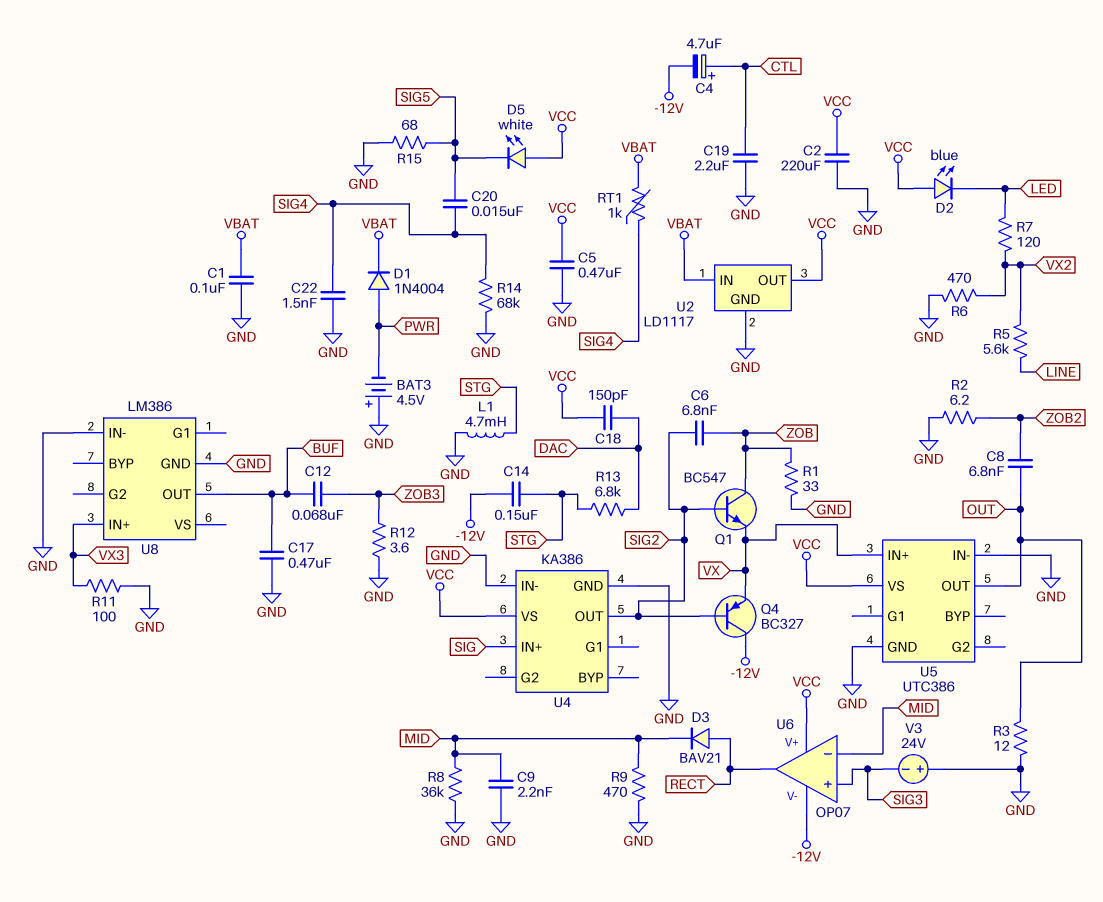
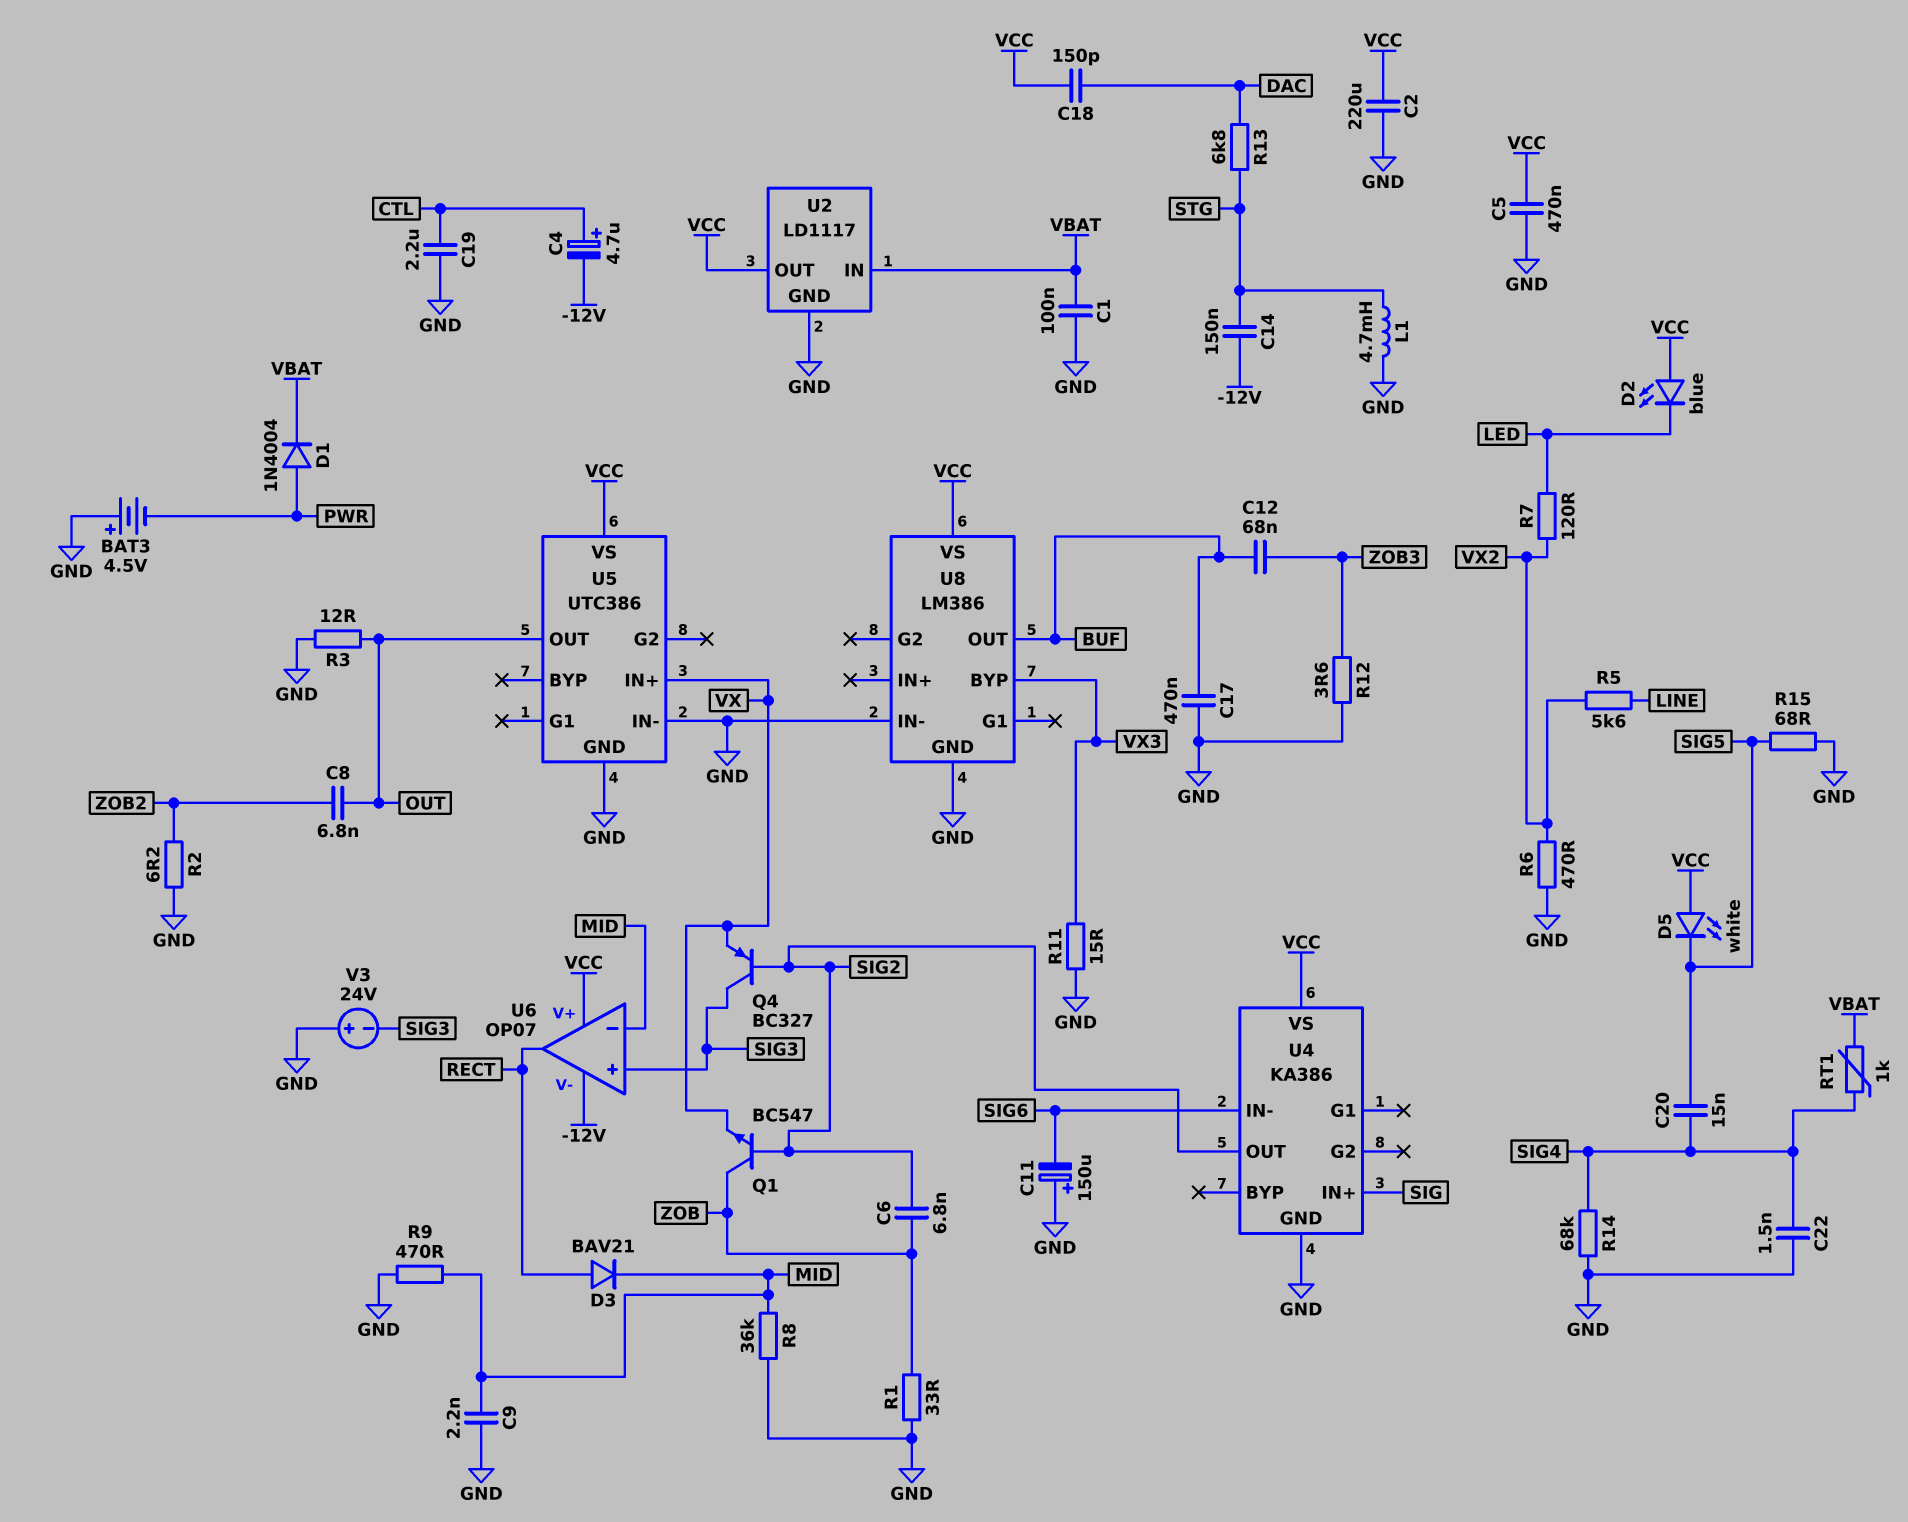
C11: none -> 150uF (plus GND, minus SIG6)
Q4: PNP BC327 (B SIG2, C -12V, E VX) -> PNP BC327 (B SIG2, C SIG3, E VX)
R11: 100 (GND, VX3) -> 15 (GND, VX3)
U4 pin IN-: GND -> SIG6
U8 pin BYP: none -> VX3
U8 pin IN+: VX3 -> none
U8 pin VS: none -> VCC

